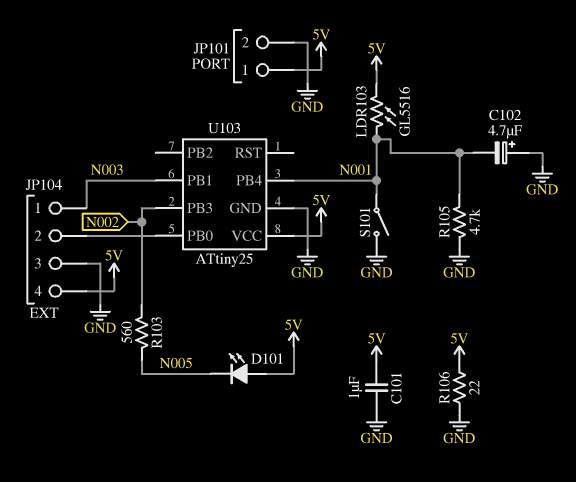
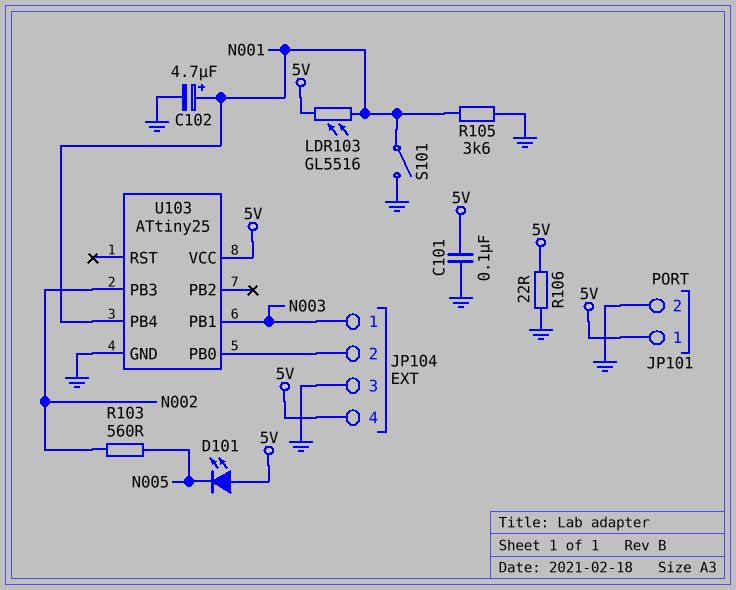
C101: 1uF (5V, GND) -> 100nF (5V, GND)
C102: 4.7uF (plus GND, minus N001) -> 4.7uF (plus N001, minus GND)
R105: 4.7k (GND, N001) -> 3.6k (GND, N001)

